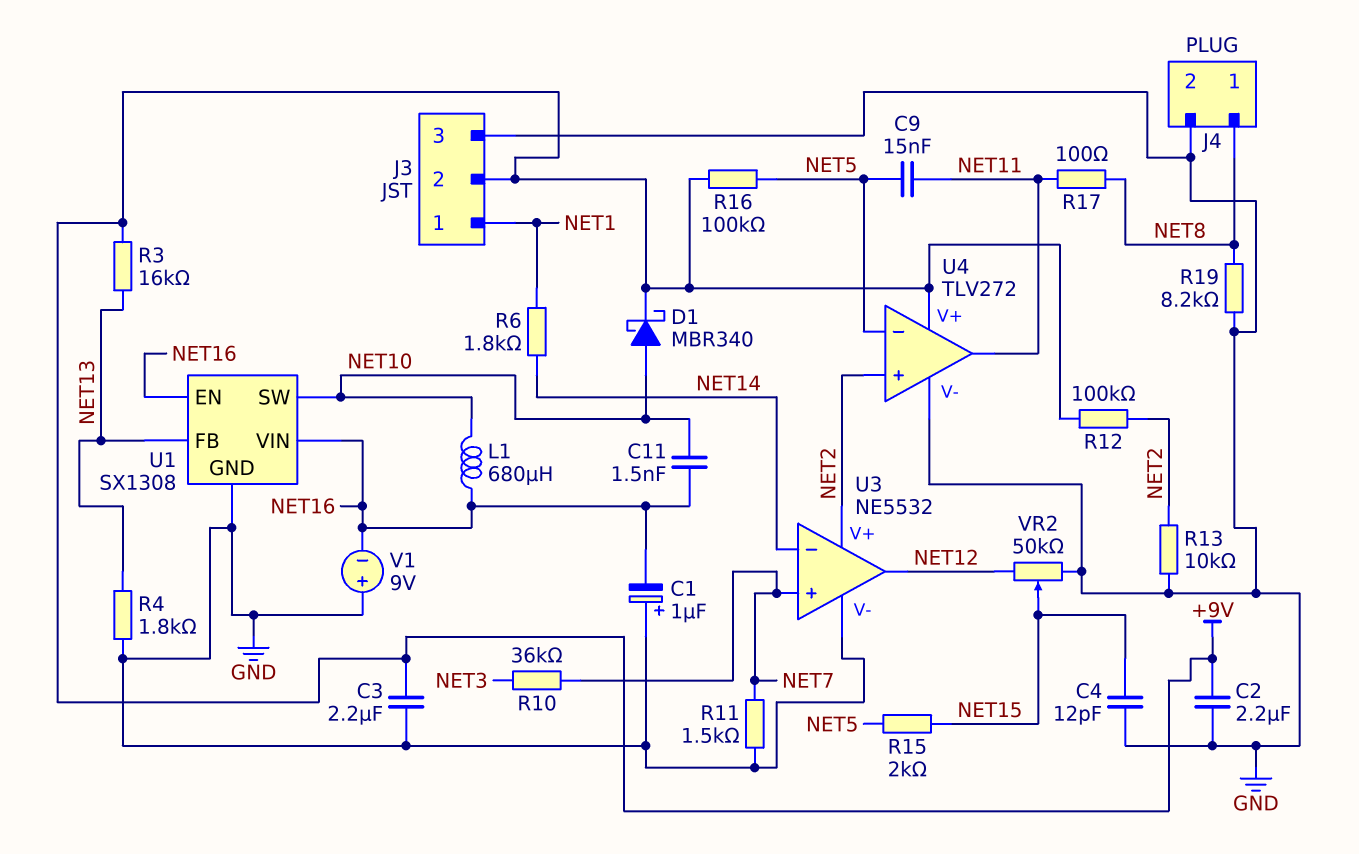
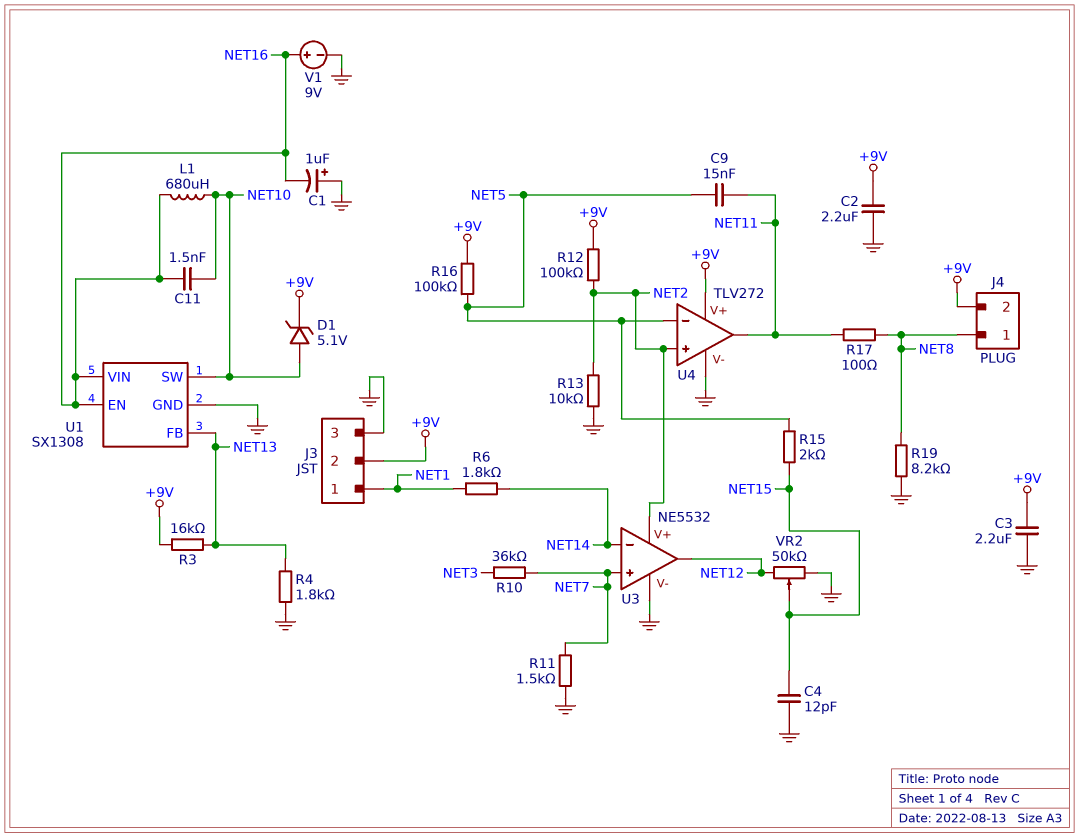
D1: schottky MBR340 (A NET10, K +9V) -> zener 5.1V (A NET10, K +9V)
J4 pin 2: GND -> +9V
V1: 9V (plus GND, minus NET16) -> 9V (plus NET16, minus GND)

